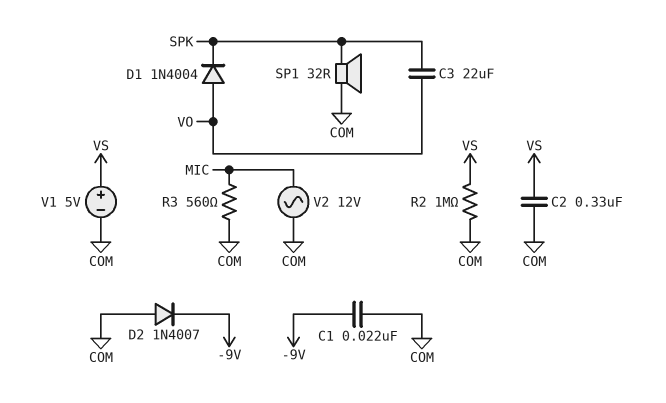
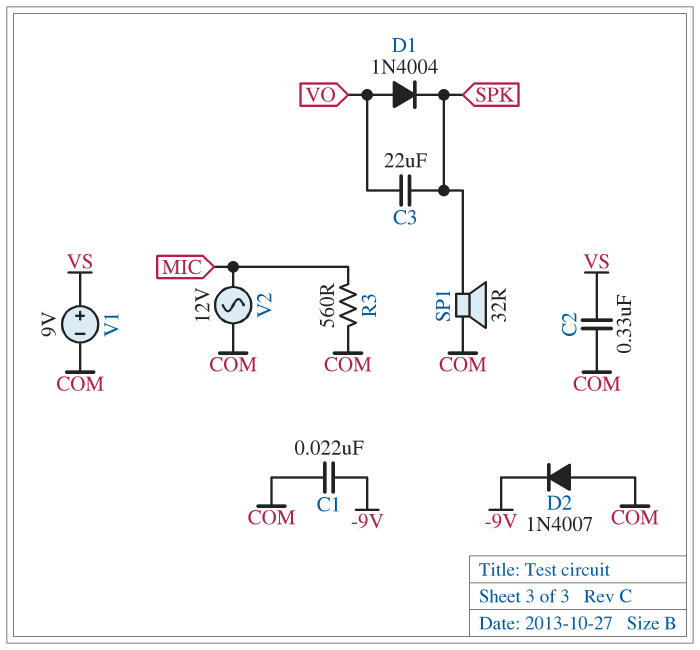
R2: 1M (COM, VS) -> none
V1: 5V (plus VS, minus COM) -> 9V (plus VS, minus COM)

